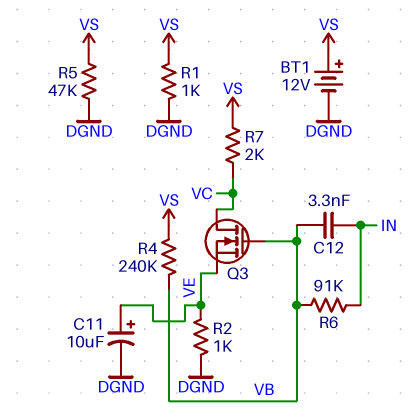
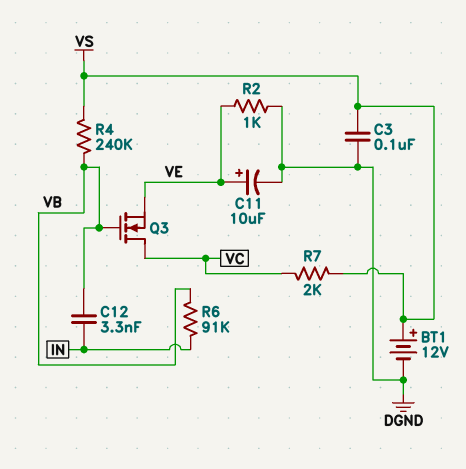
C3: none -> 100nF (DGND, VS)
R1: 1k (DGND, VS) -> none
R5: 47k (DGND, VS) -> none

